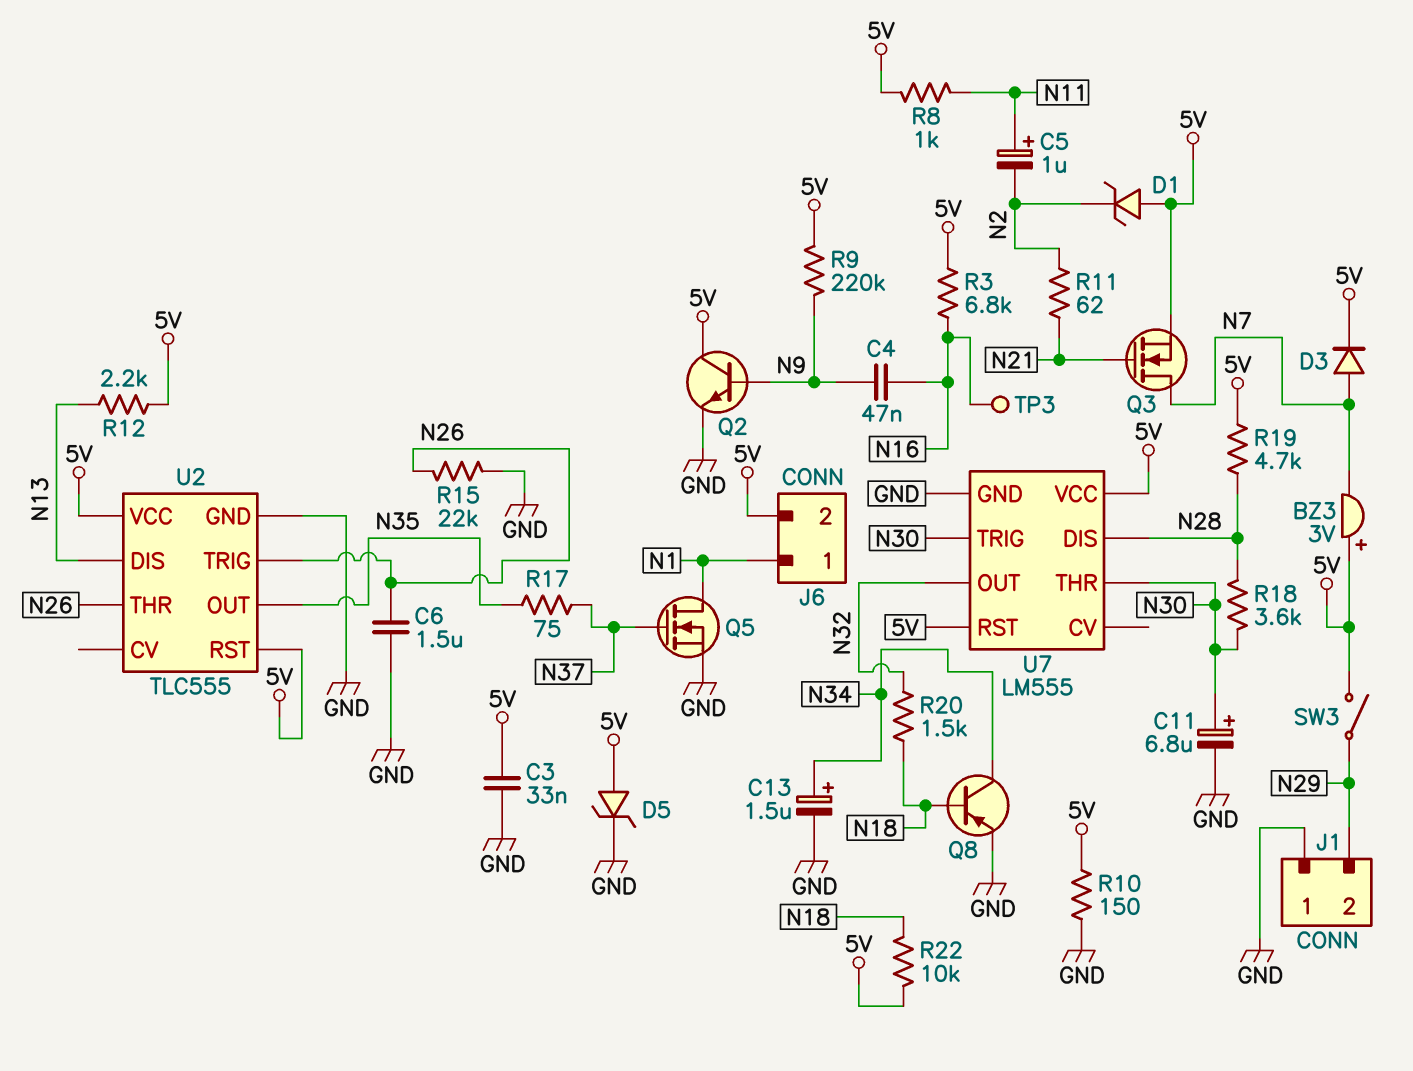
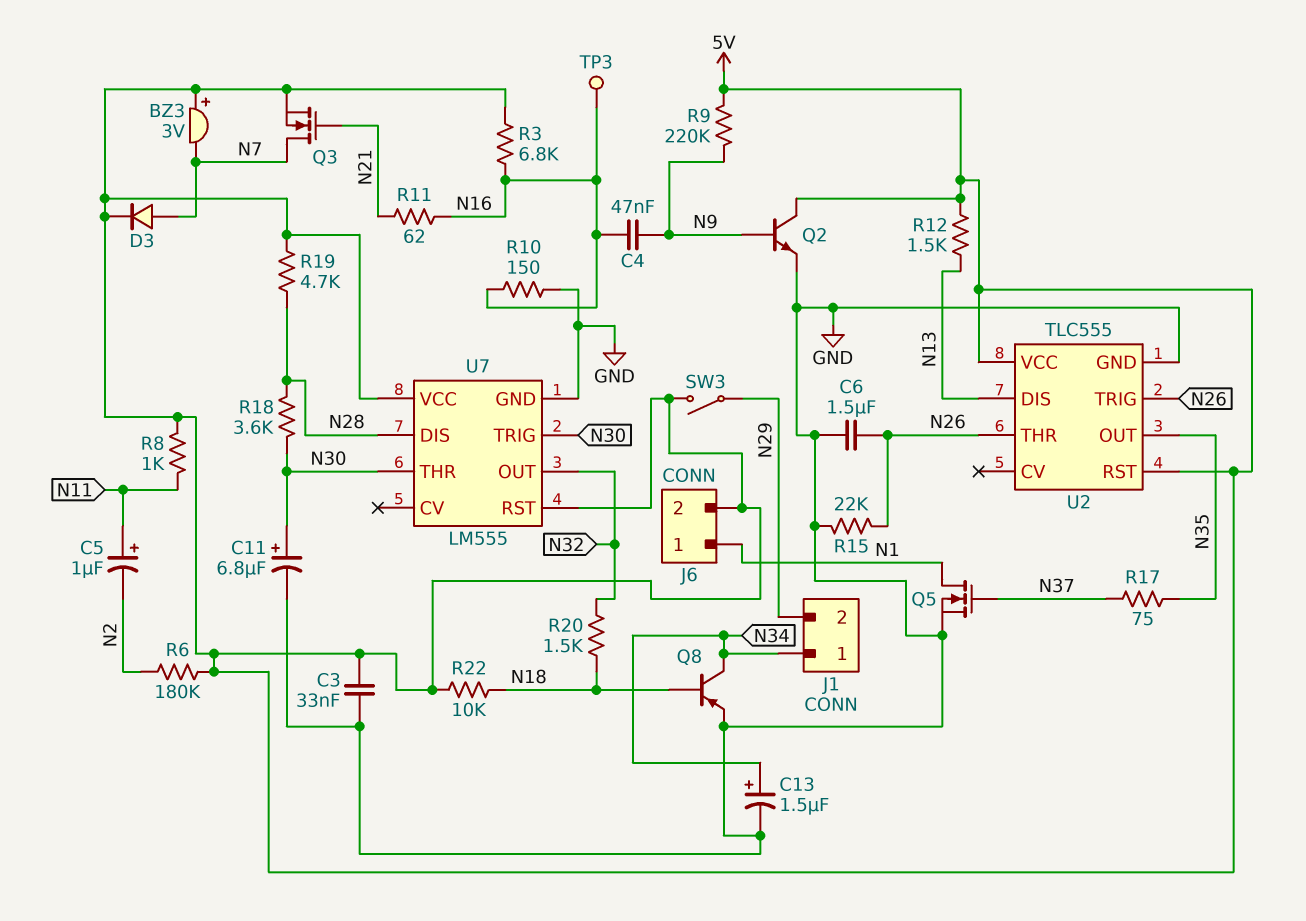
D1: zener (A 5V, K N2) -> none
D5: zener (A 5V, K GND) -> none
J1 pin 1: GND -> N34
R6: none -> 180k (5V, N2)
R10: 150 (5V, GND) -> 150 (GND, N16)
R11: 62 (N2, N21) -> 62 (N16, N21)
R12: 2.2k (5V, N13) -> 1.5k (5V, N13)

